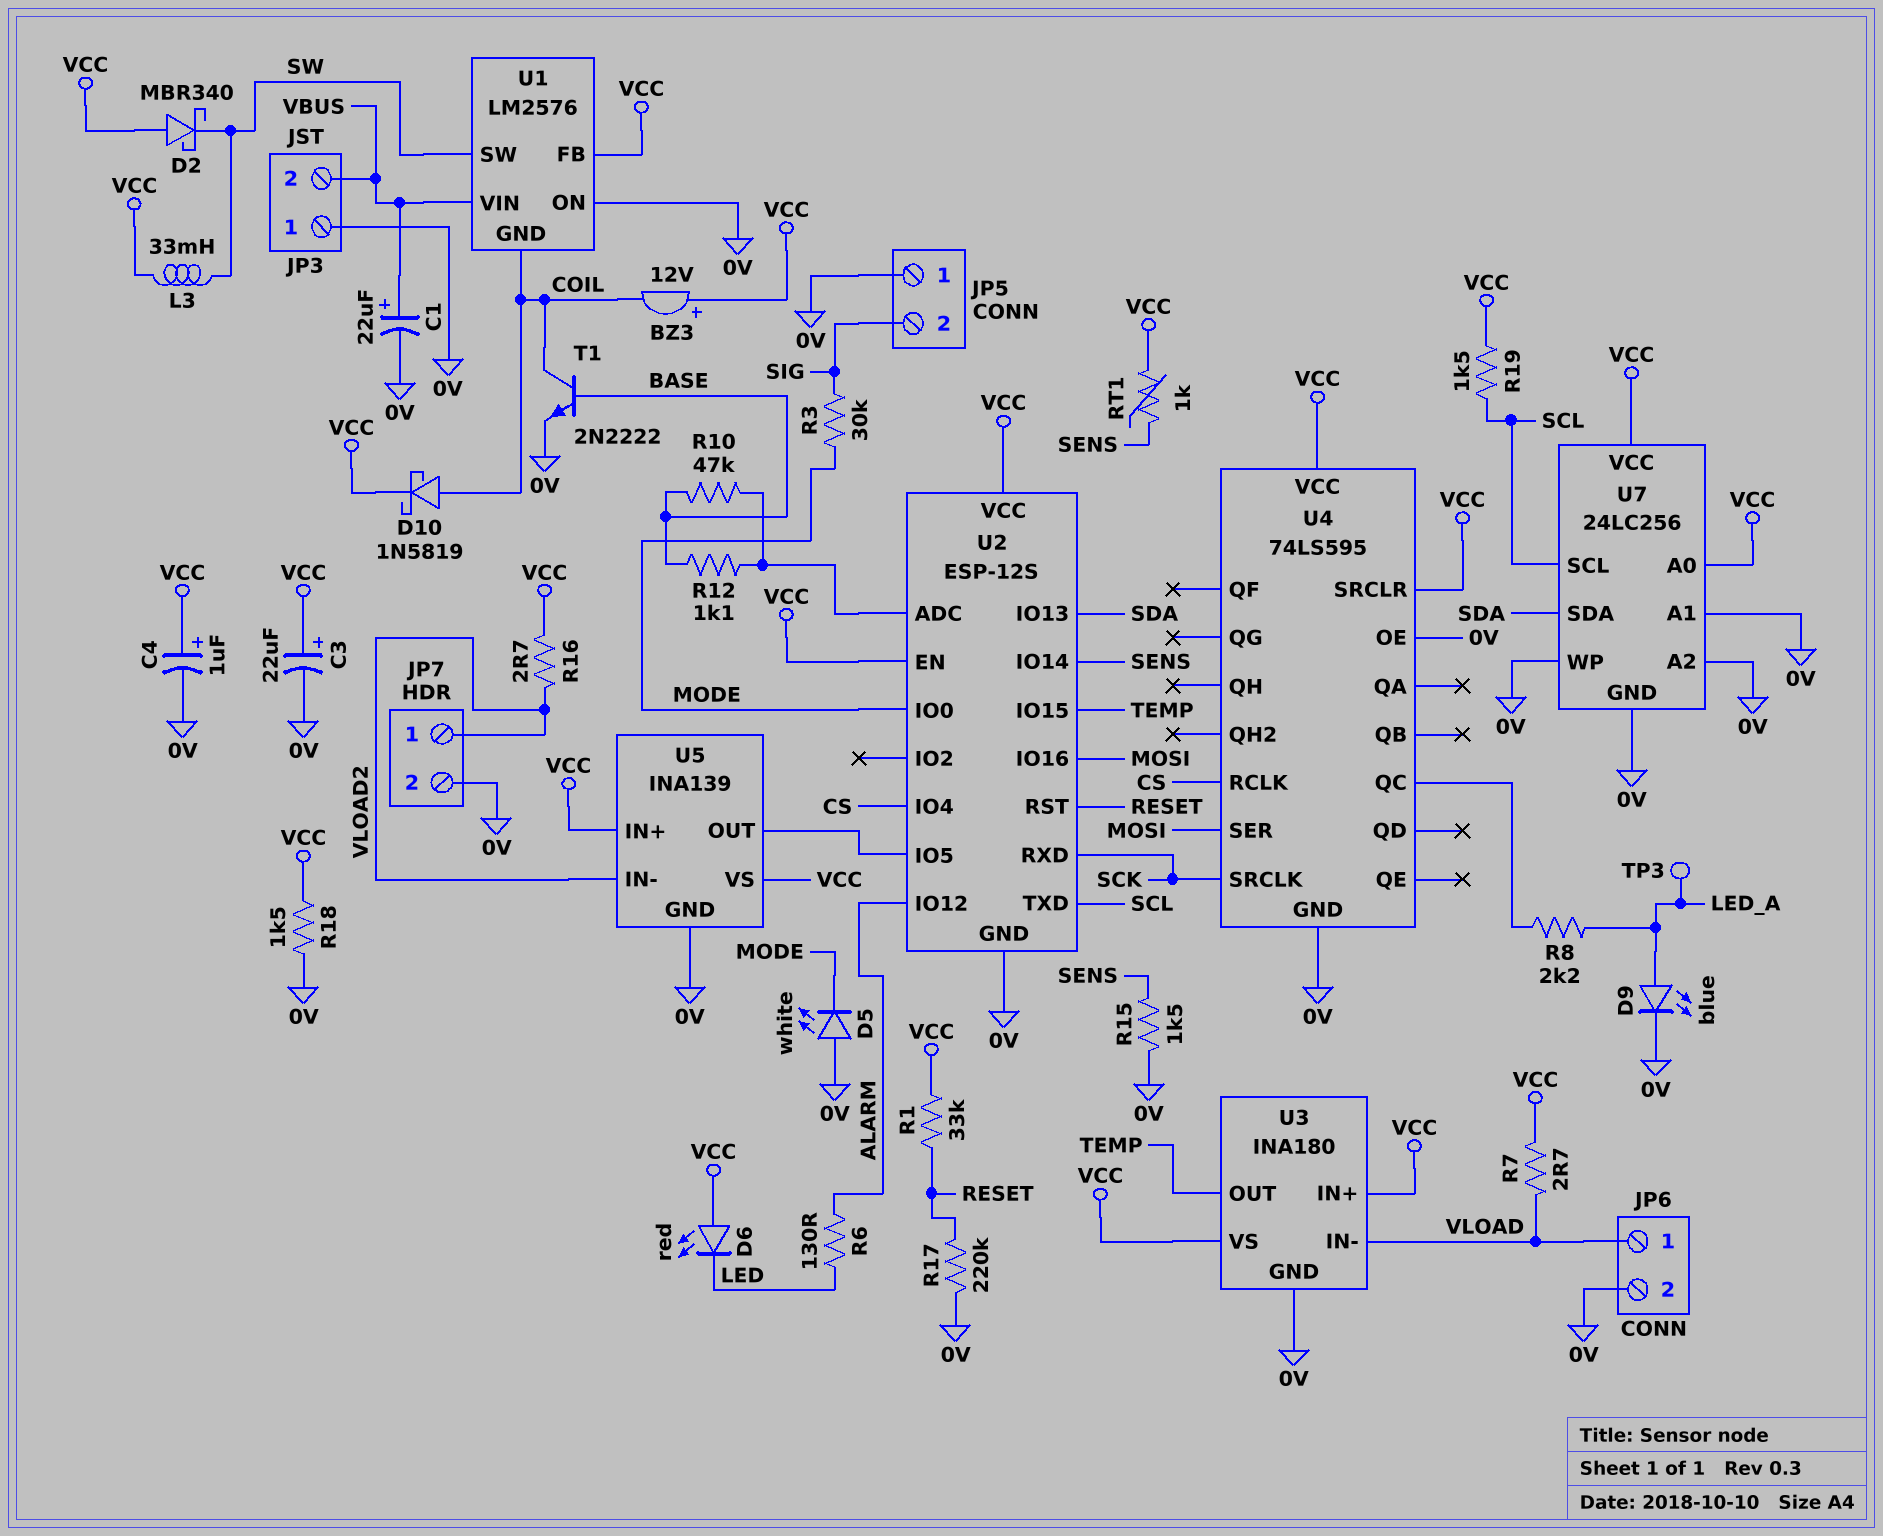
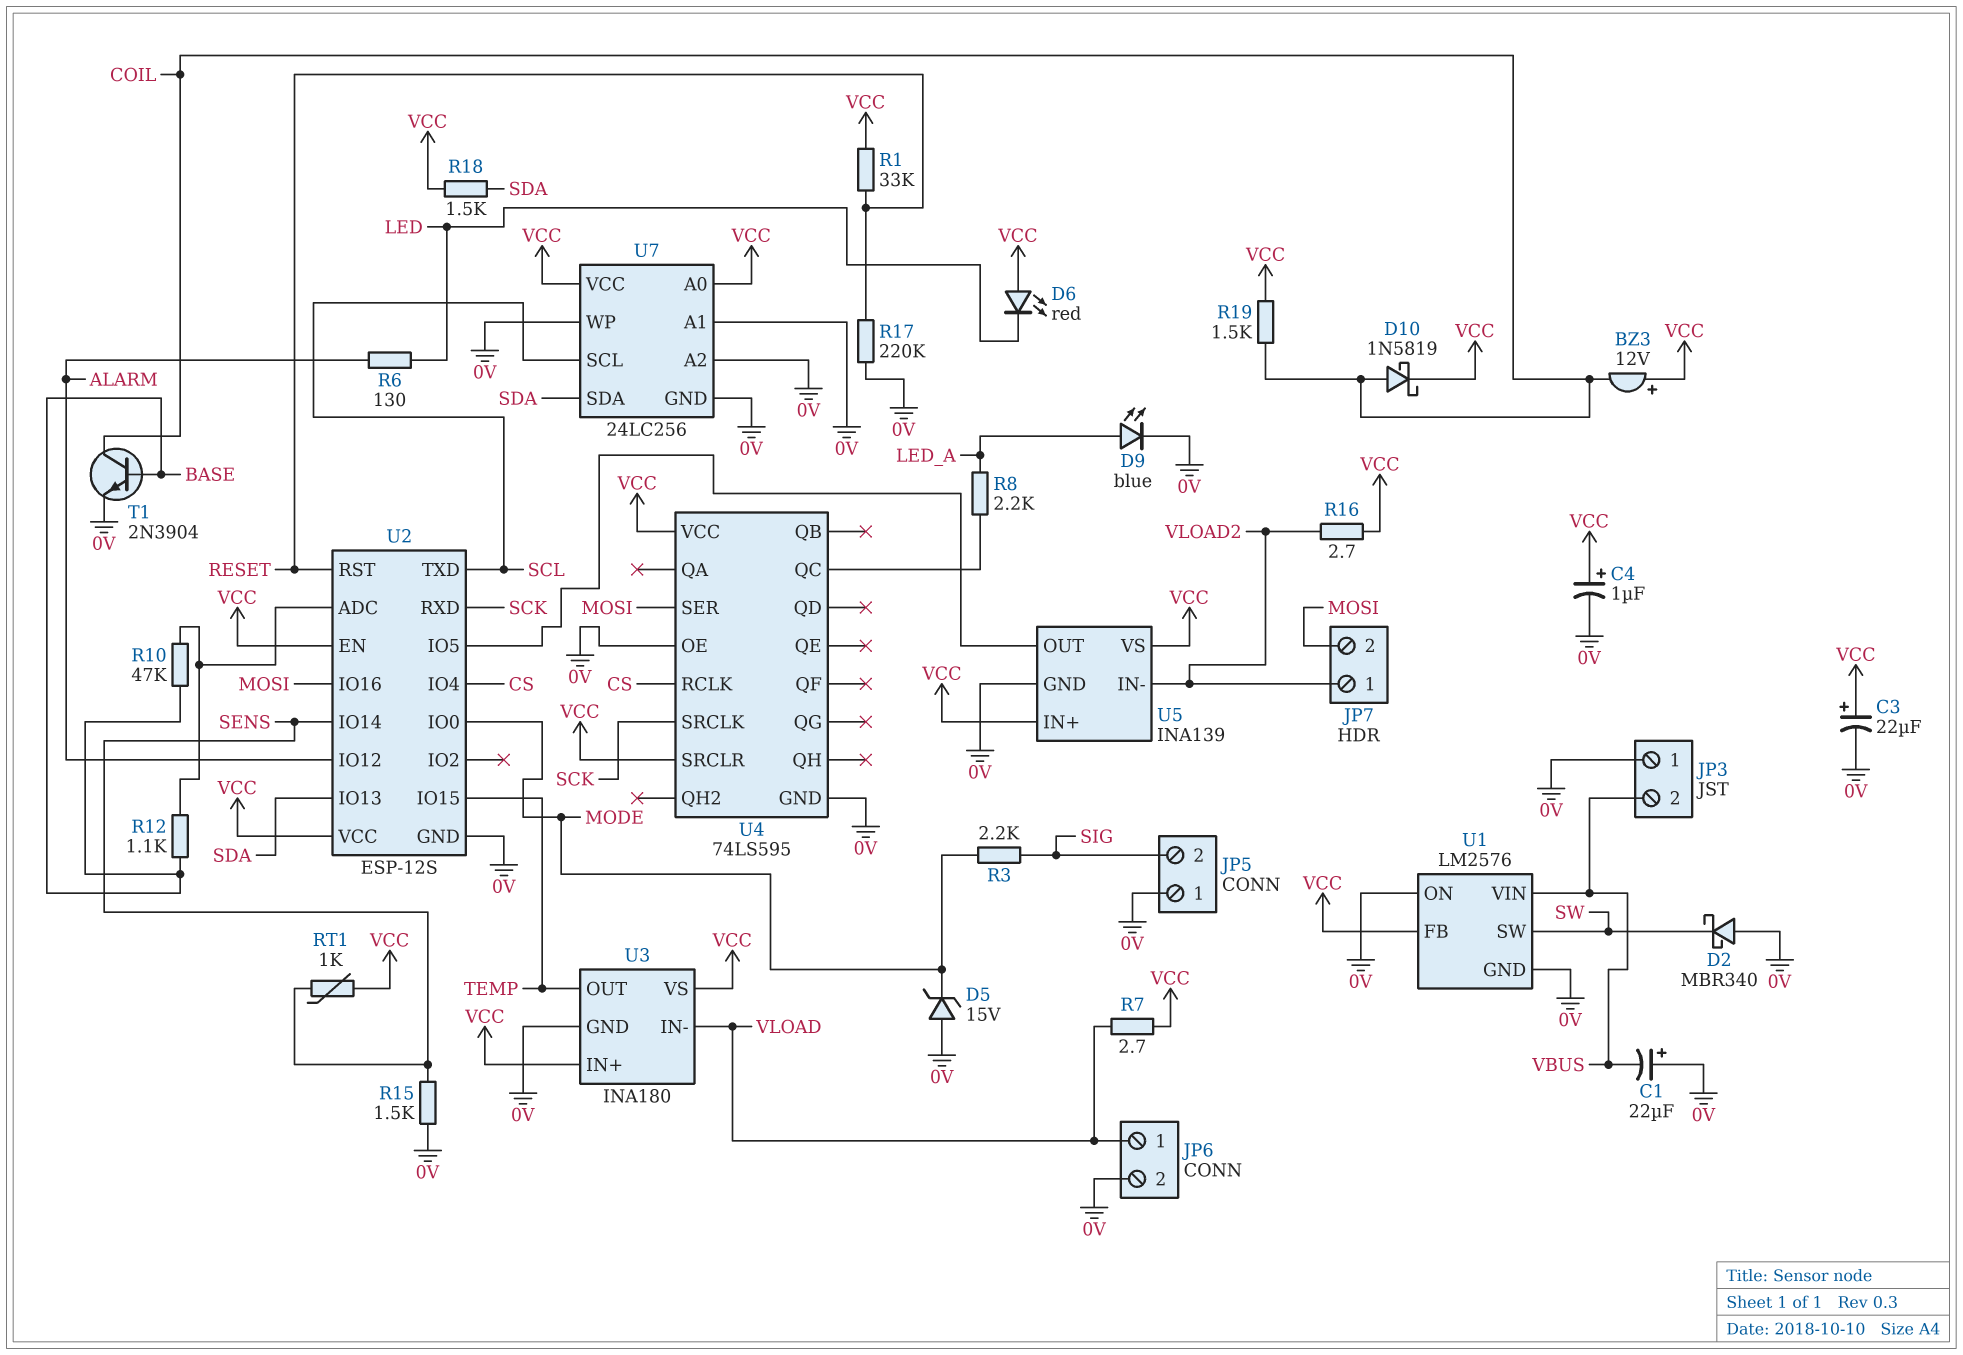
C1: 22uF (plus VBUS, minus 0V) -> 22uF (plus 0V, minus VBUS)
D2: schottky MBR340 (A VCC, K SW) -> schottky MBR340 (A 0V, K SW)
D5: LED white (A 0V, K MODE) -> zener 15V (A 0V, K MODE)
JP7 pin 2: 0V -> MOSI
L3: 33mH (SW, VCC) -> none
R3: 30k (MODE, SIG) -> 2.2k (MODE, SIG)
R18: 1.5k (0V, VCC) -> 1.5k (SDA, VCC)
R19: 1.5k (SCL, VCC) -> 1.5k (COIL, VCC)
T1: NPN 2N2222 (B BASE, C COIL, E 0V) -> NPN 2N3904 (B BASE, C COIL, E 0V)
TP3: test point (LED_A) -> none
U1 pin GND: COIL -> 0V

